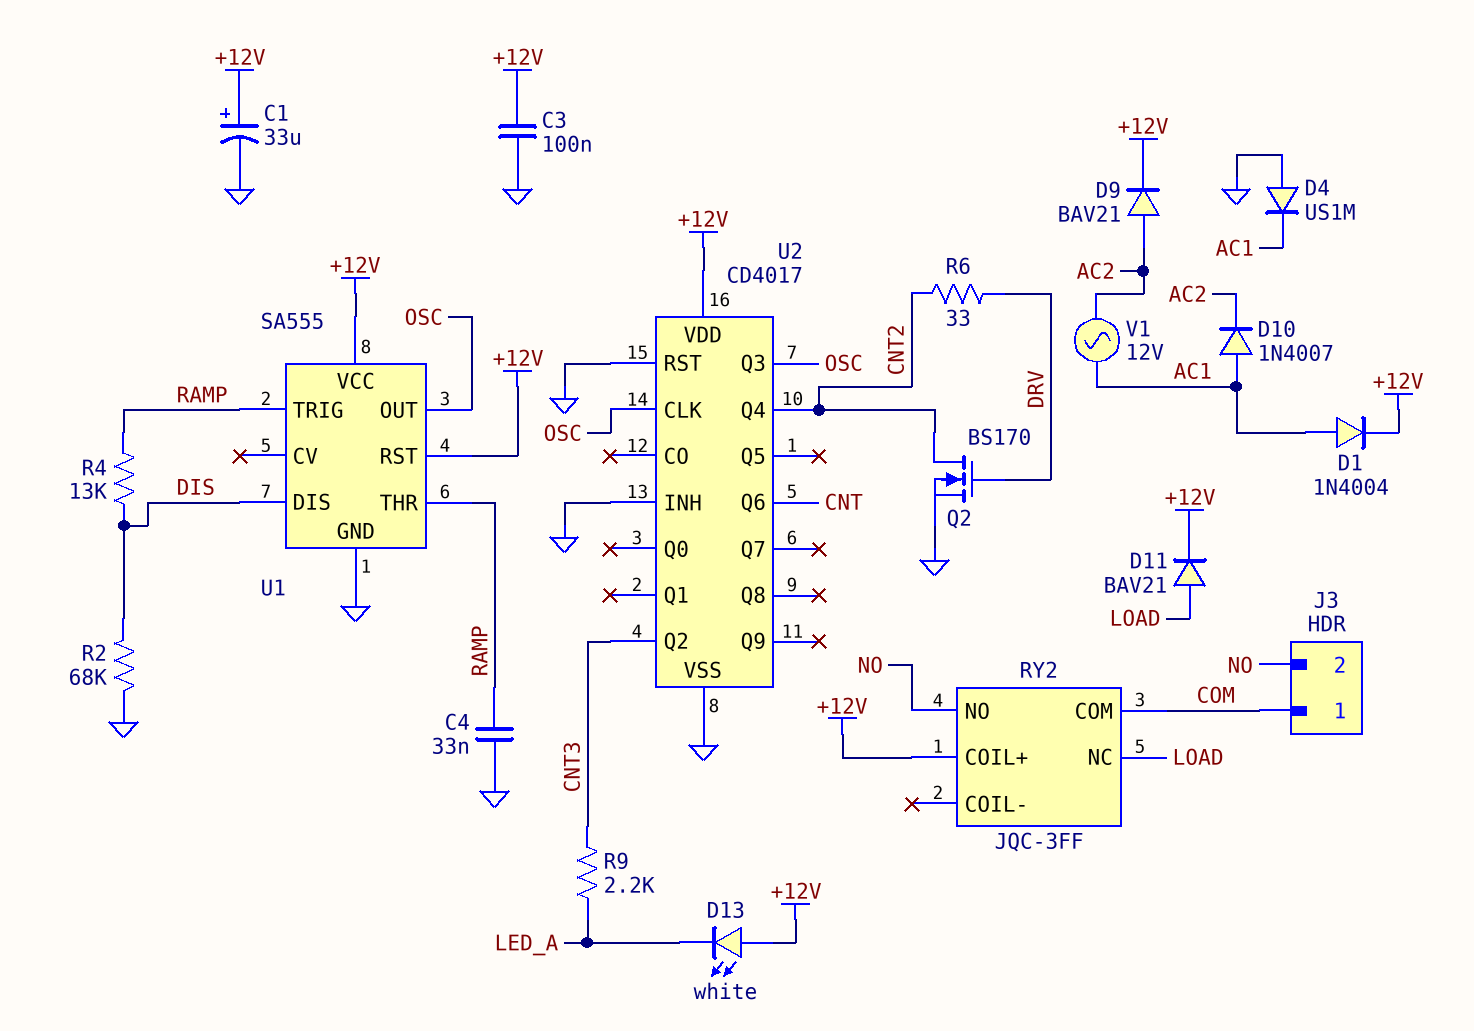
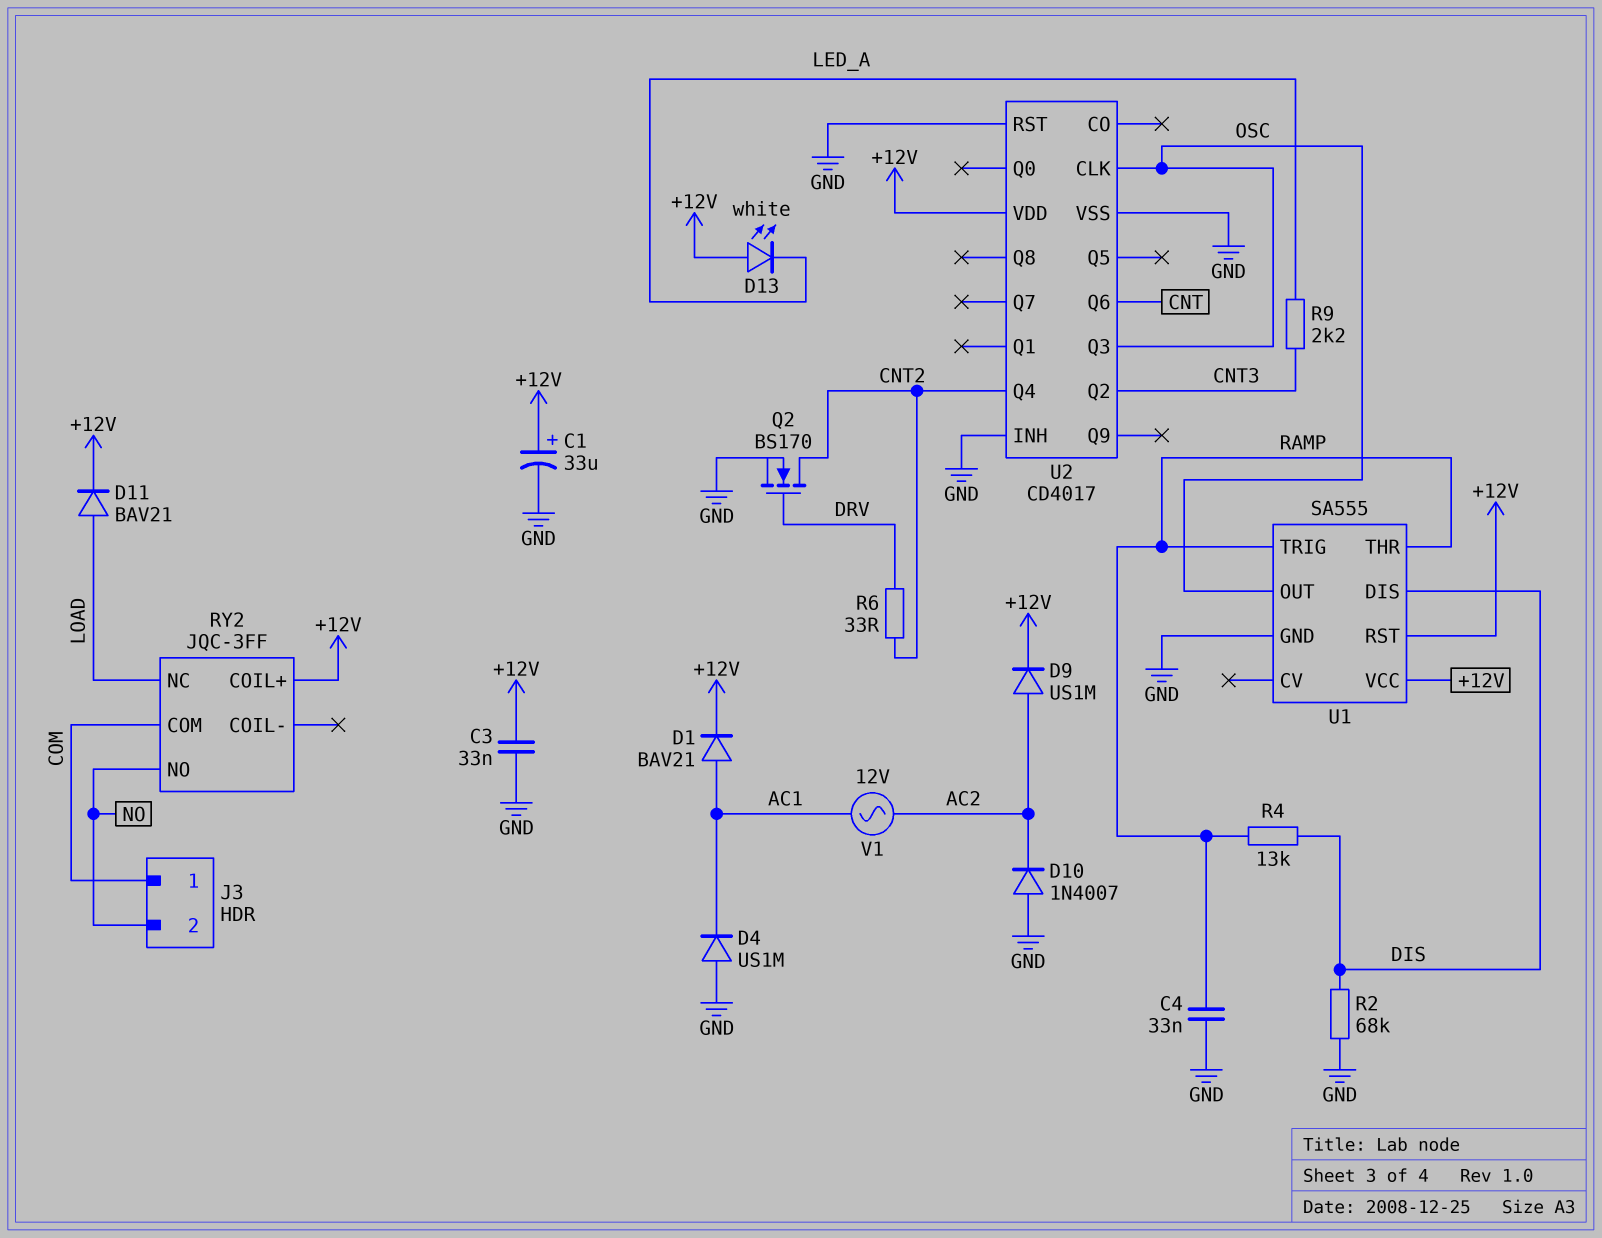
C3: 100nF (+12V, GND) -> 33nF (+12V, GND)
D1: diode 1N4004 (A AC1, K +12V) -> diode BAV21 (A AC1, K +12V)
D9: diode BAV21 (A AC2, K +12V) -> diode US1M (A AC2, K +12V)
D10: diode 1N4007 (A AC1, K AC2) -> diode 1N4007 (A GND, K AC2)

